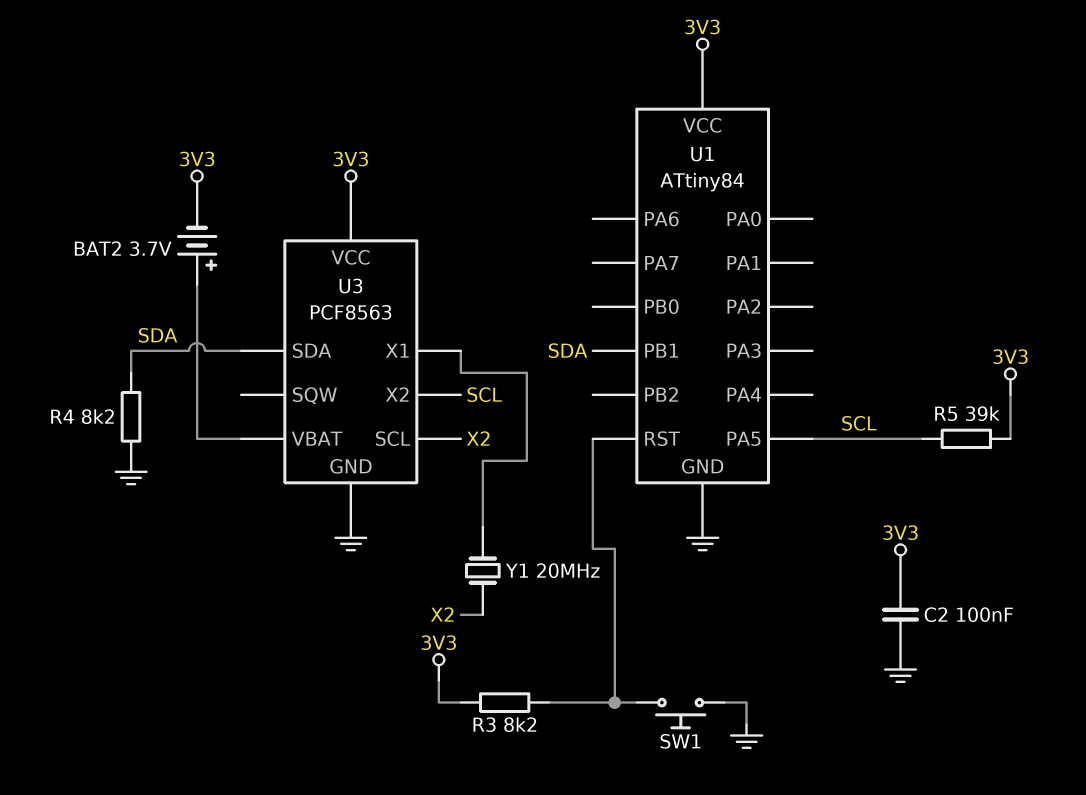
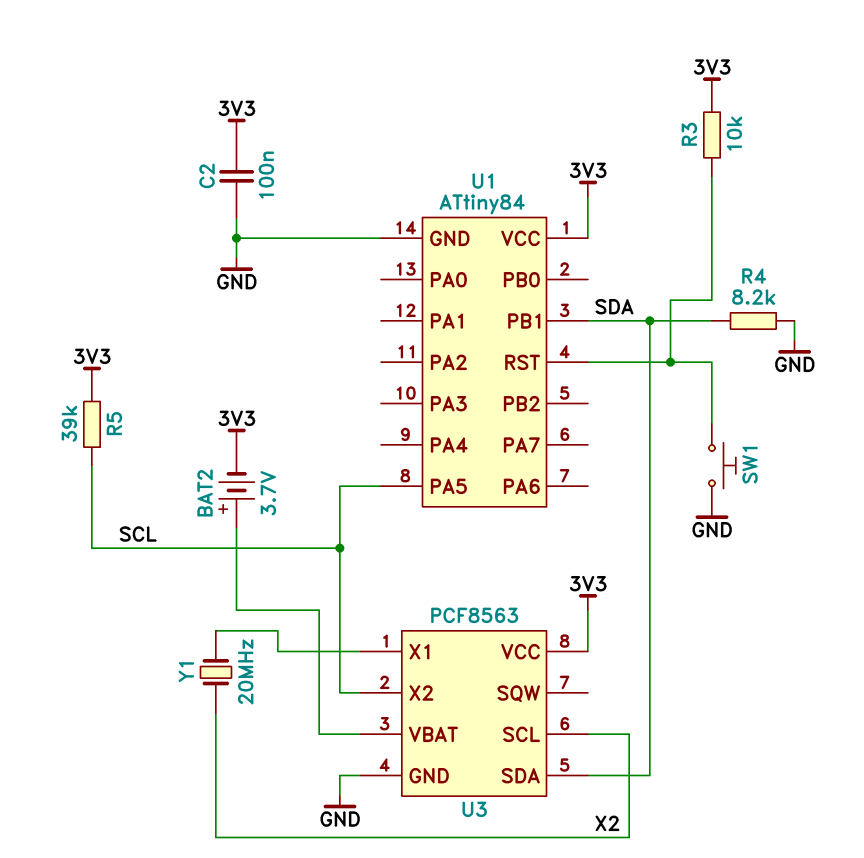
R3: 8.2k (3V3, U1/RST) -> 10k (3V3, U1/RST)

